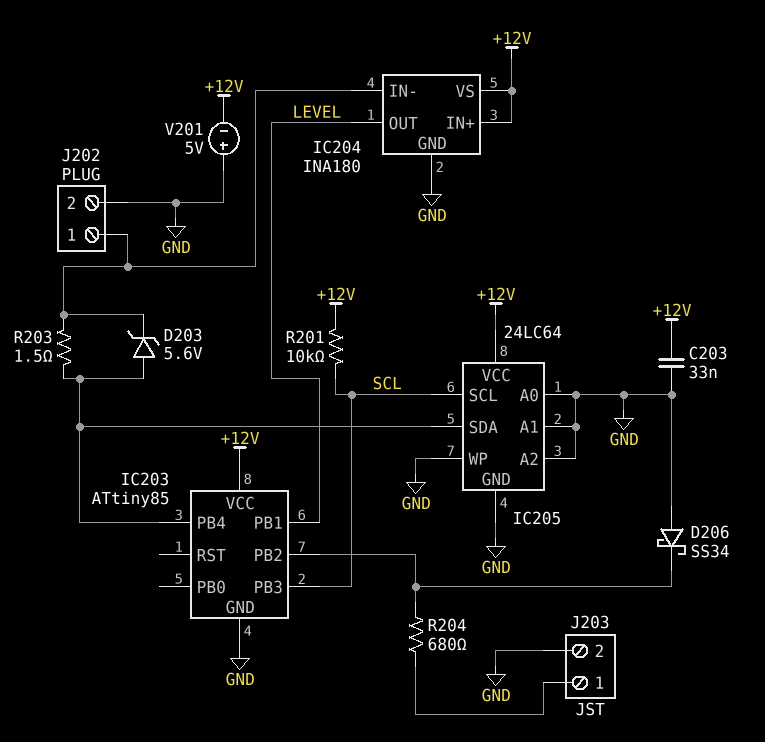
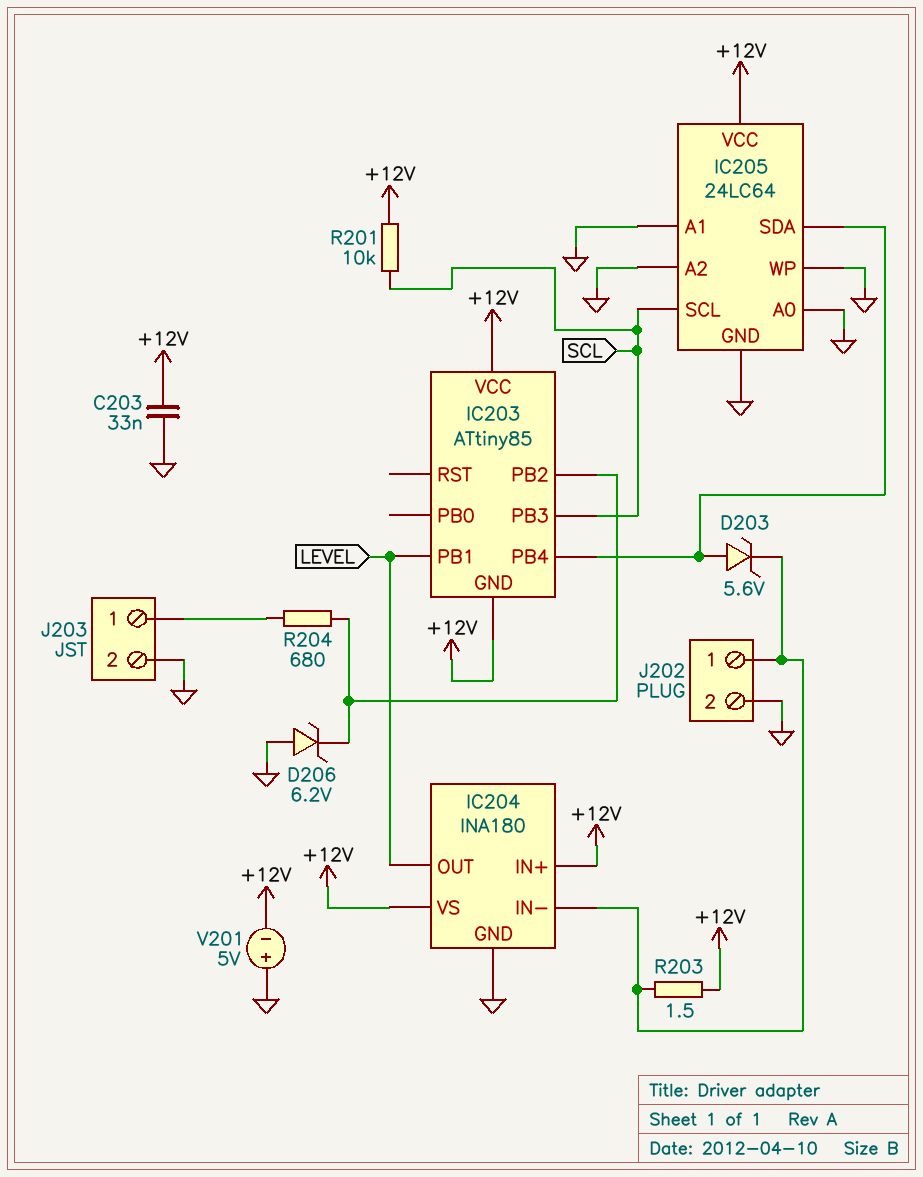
D206: schottky SS34 (A GND, K IC203/PB2) -> zener 6.2V (A GND, K IC203/PB2)
IC203 pin GND: GND -> +12V
R203: 1.5 (IC203/PB4, IC204/IN-) -> 1.5 (+12V, IC204/IN-)

